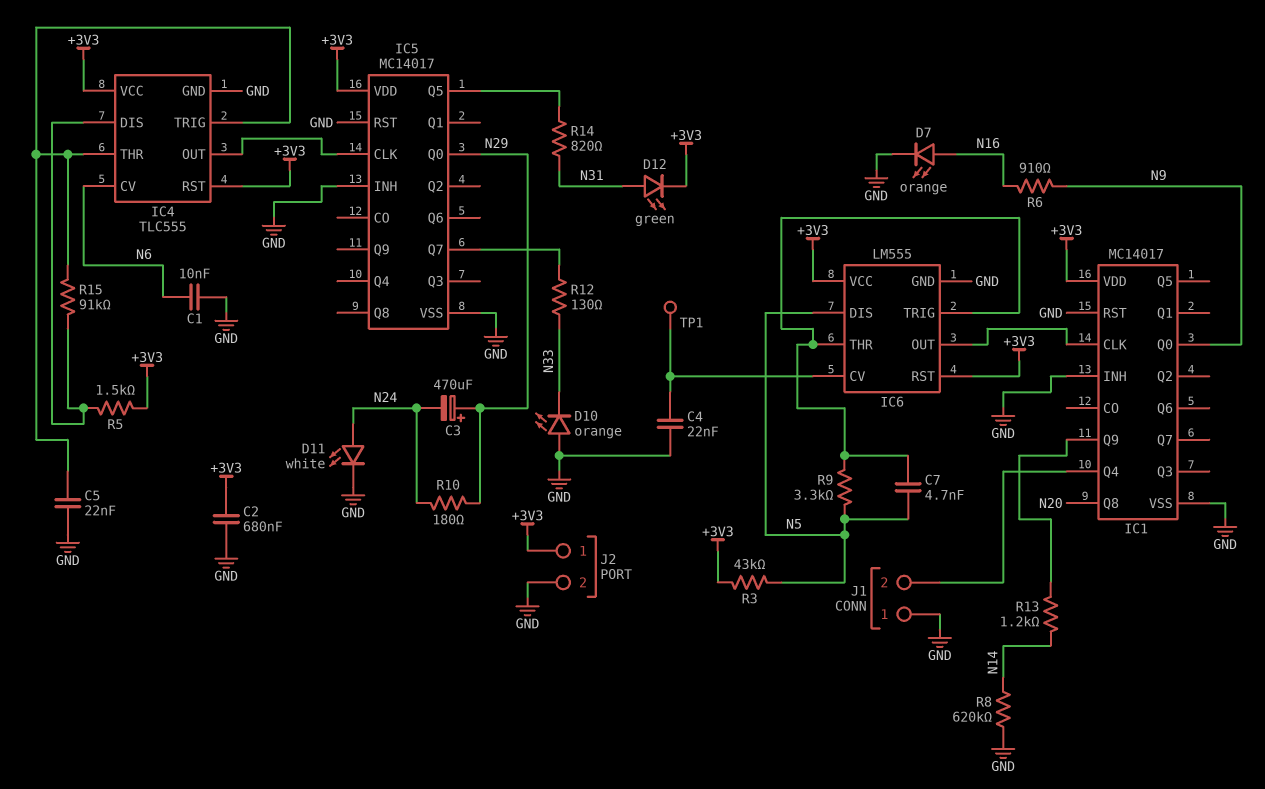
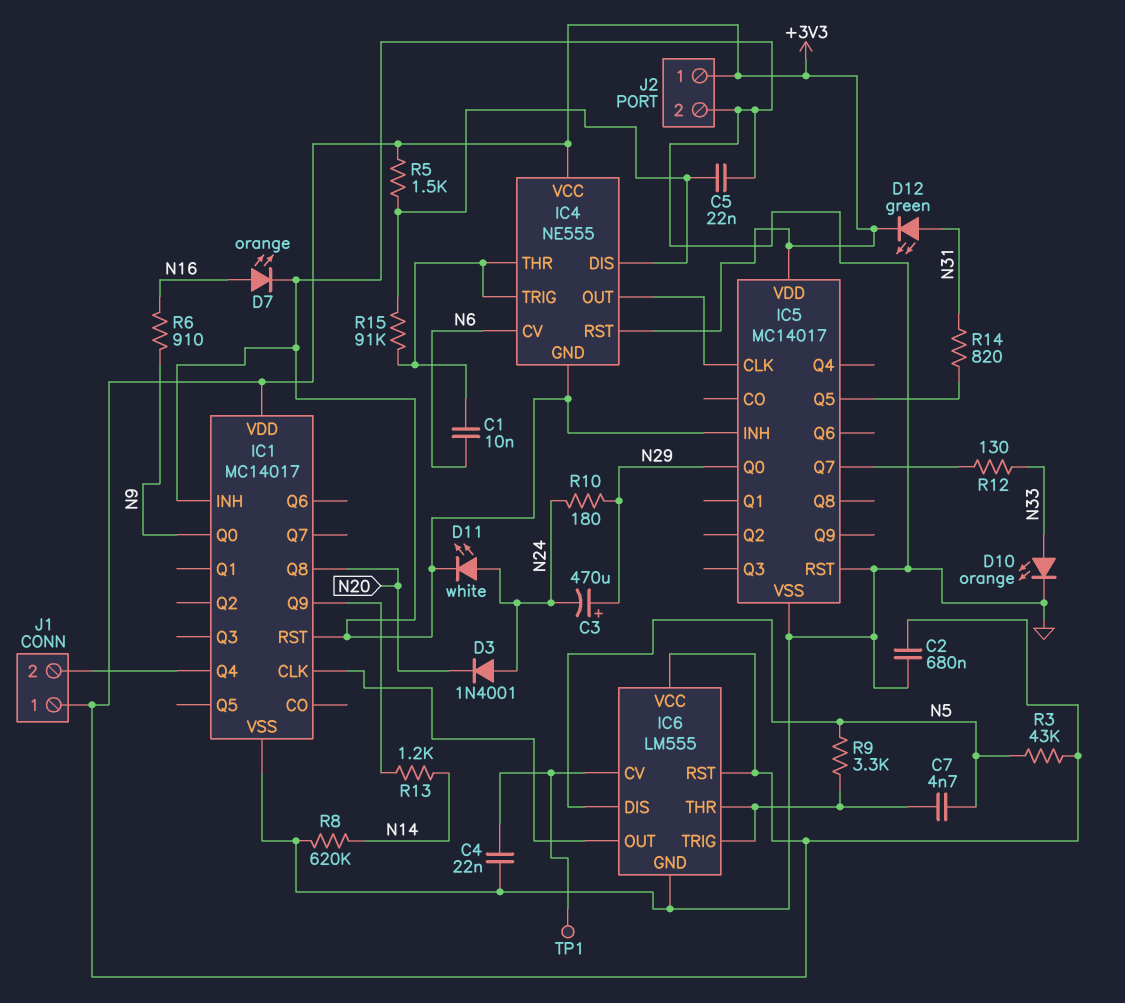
C1: 10nF (GND, N6) -> 10nF (IC4/THR, N6)
C5: 22nF (GND, IC4/THR) -> 22nF (GND, IC4/DIS)
D3: none -> diode 1N4001 (A N24, K N20)
D10: LED orange (A GND, K N33) -> LED orange (A N33, K GND)
IC4: TLC555 -> NE555
J1 pin 1: GND -> +3V3

